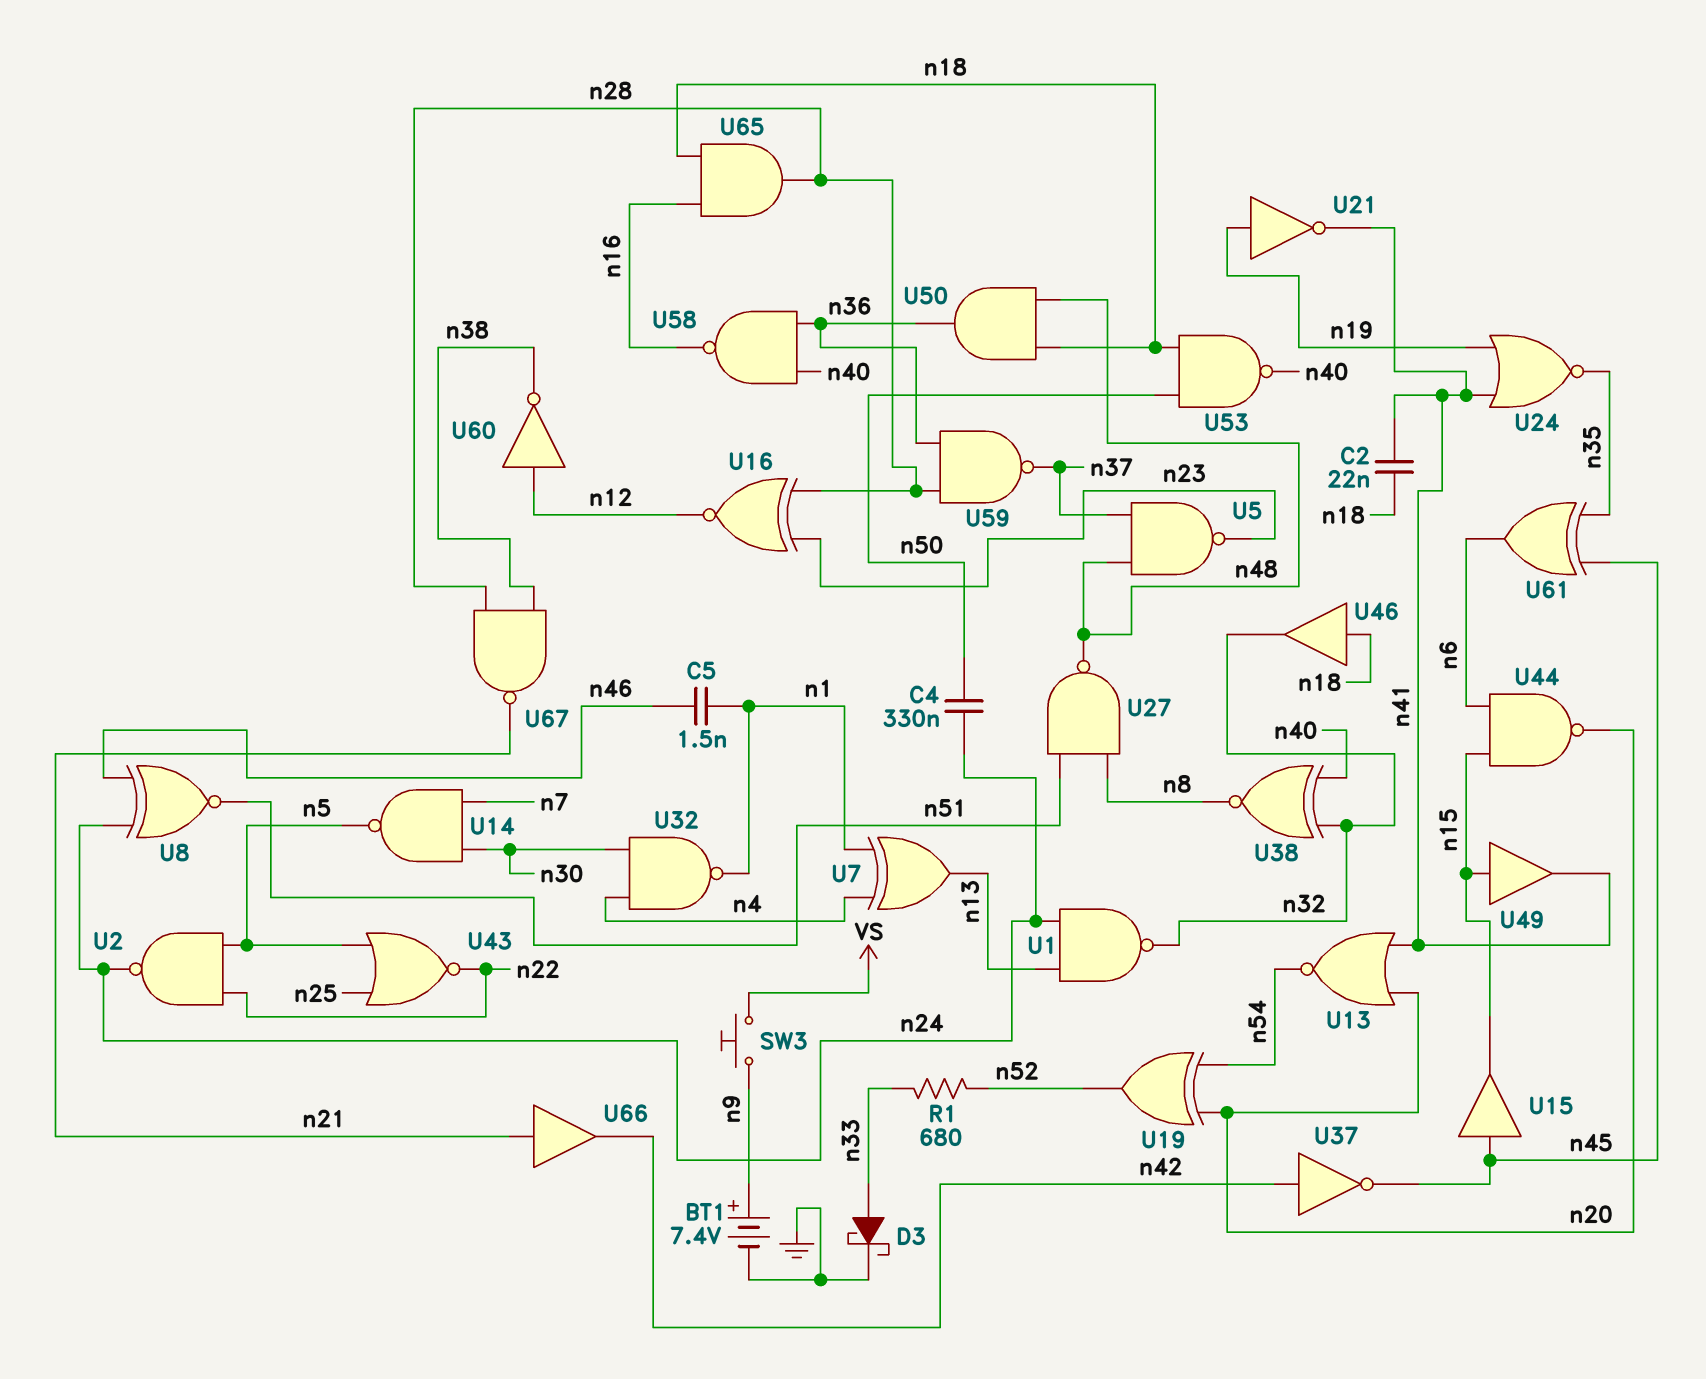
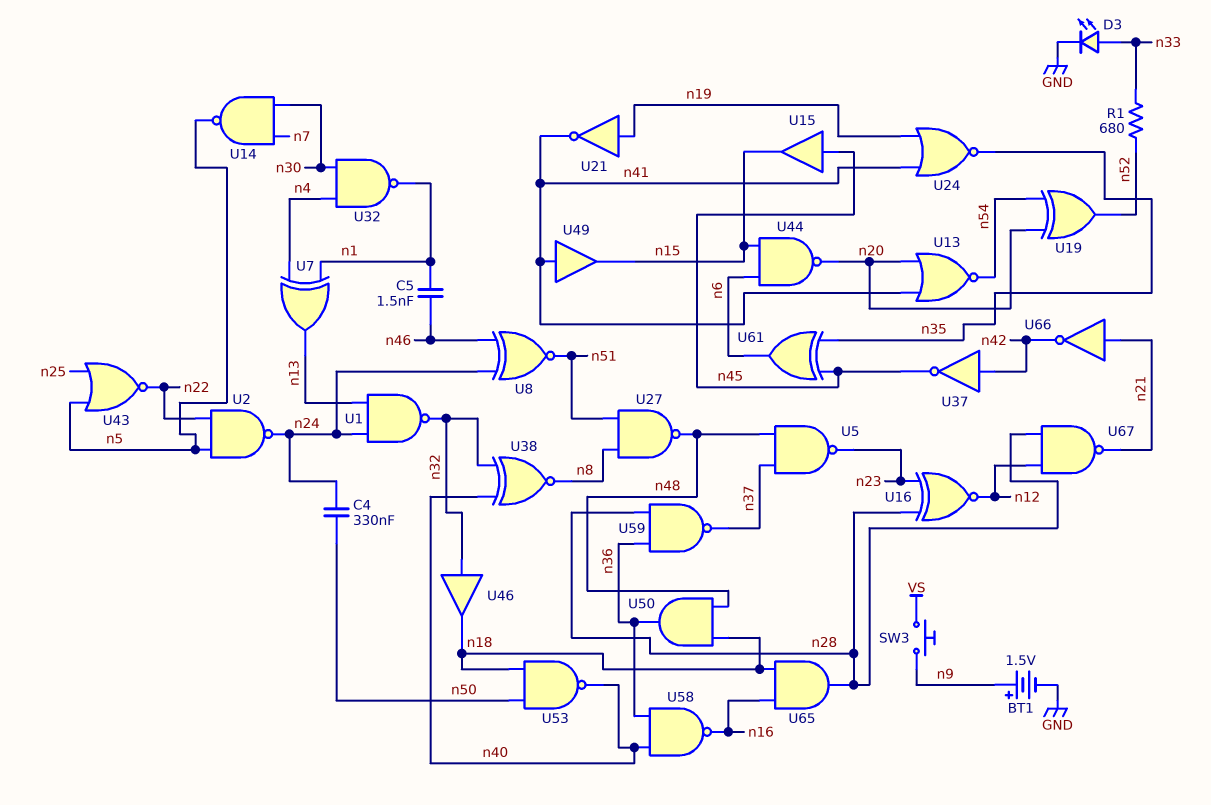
BT1: 7.4V (plus n9, minus GND) -> 1.5V (plus n9, minus GND)
C2: 22nF (n18, n41) -> none
D3: schottky (A n33, K GND) -> LED (A n33, K GND)
U46: buffer (in n18, out n32) -> buffer (in n32, out n18)
U49: buffer (in n15, out n41) -> buffer (in n41, out n15)
U60: NOT (in n12, out n38) -> none
U66: buffer (in n21, out n42) -> NOT (in n21, out n42)
U67: NAND (in n28, in n38, out n21) -> NAND (in n12, in n28, out n21)

